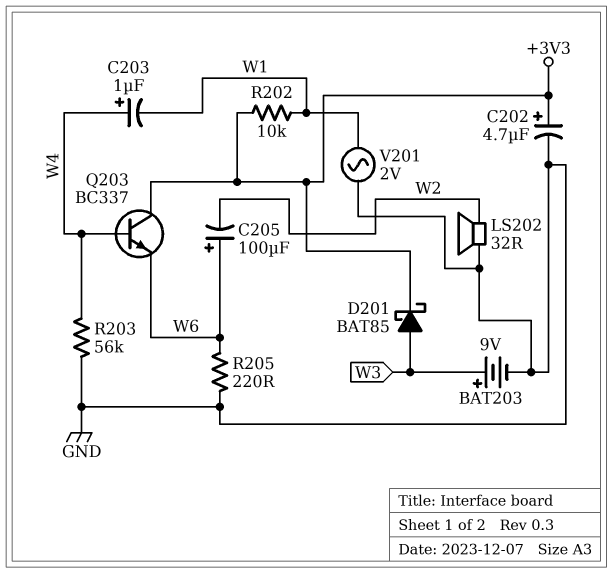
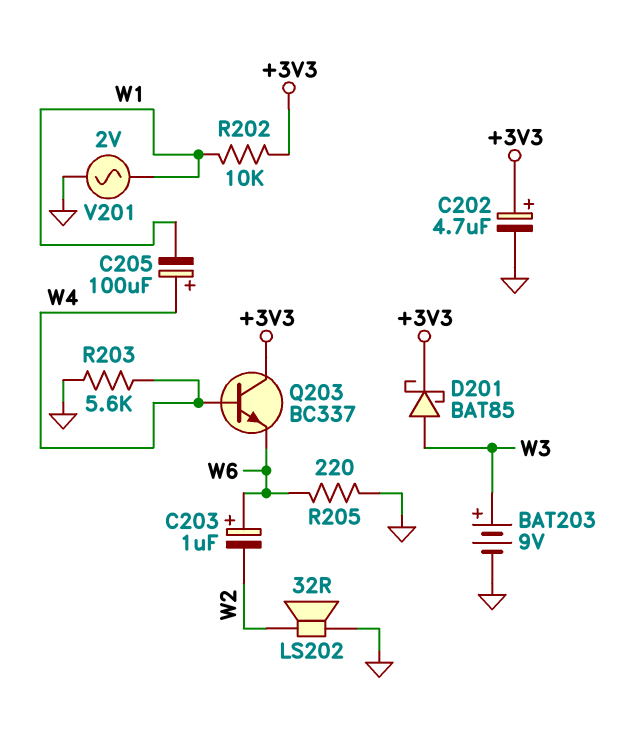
C203: 1uF (plus W4, minus W1) -> 1uF (plus W6, minus W2)
C205: 100uF (plus W6, minus W2) -> 100uF (plus W4, minus W1)
R203: 56k (GND, W4) -> 5.6k (GND, W4)

